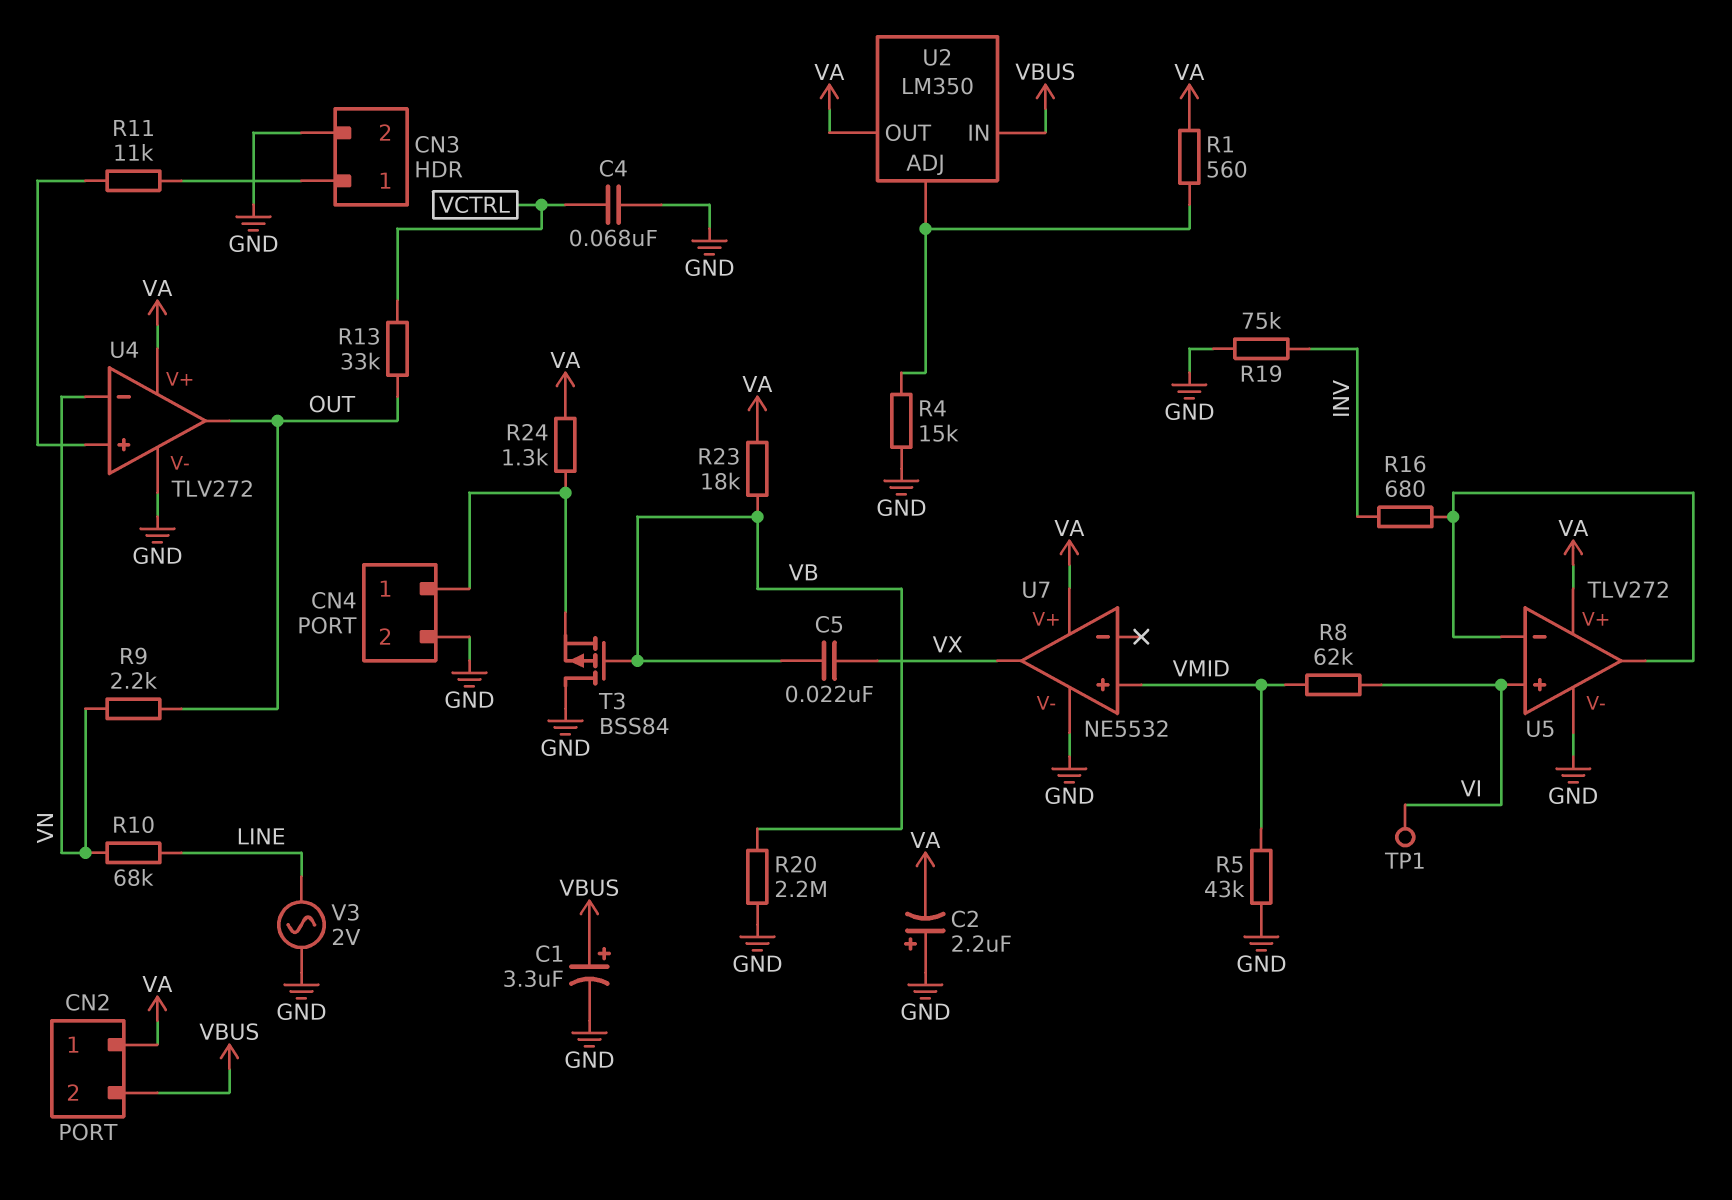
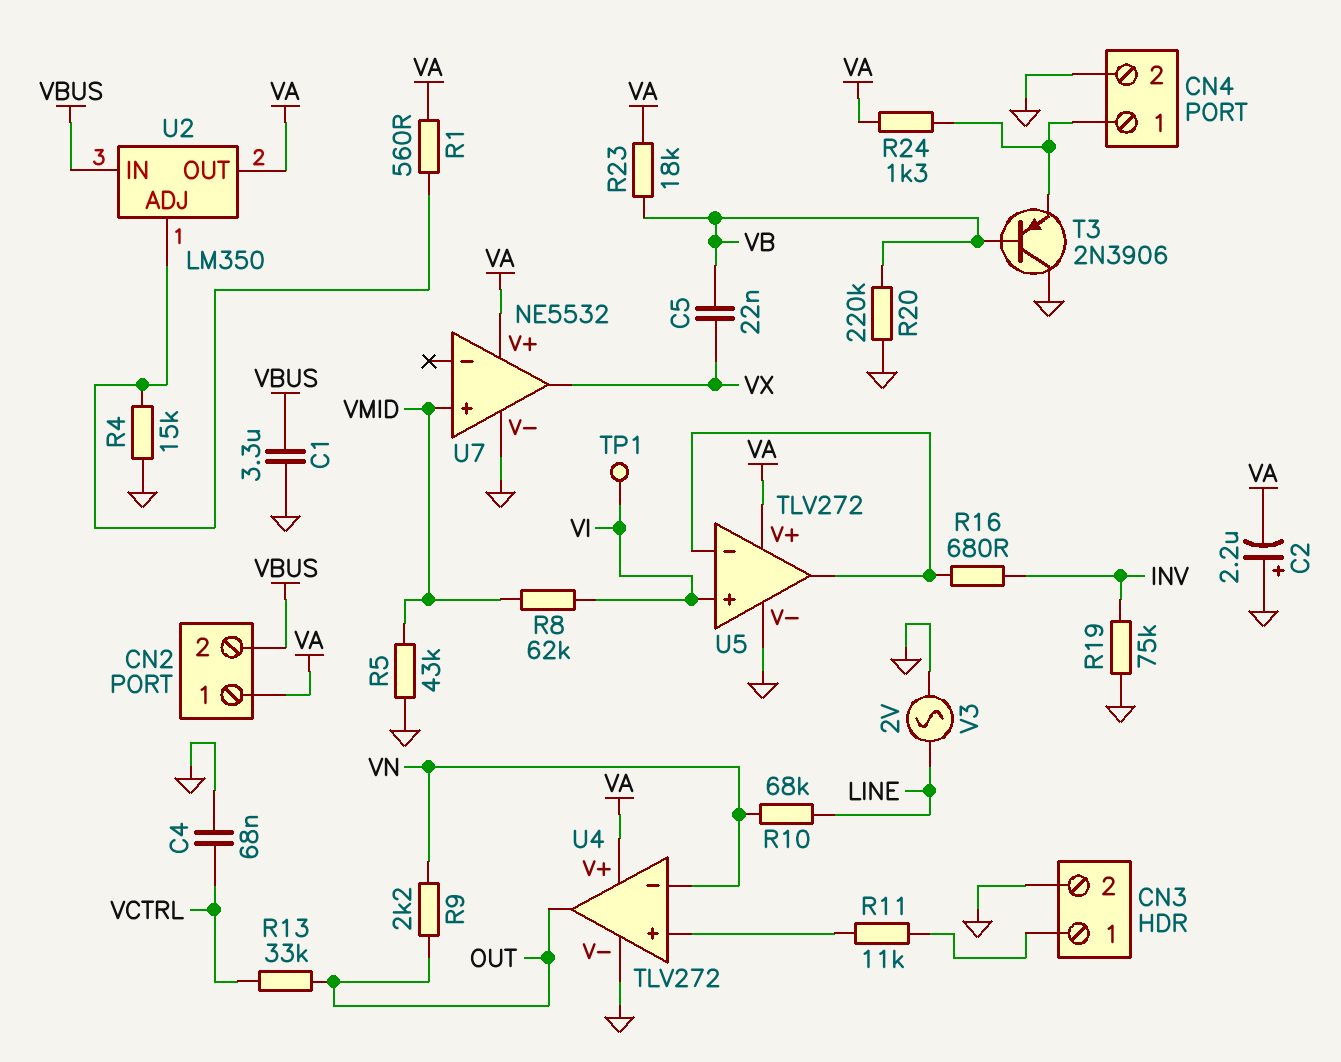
C1: 3.3uF (plus VBUS, minus GND) -> 3.3uF (GND, VBUS)
R20: 2.2M (GND, VB) -> 220k (GND, VB)
T3: PMOS BSS84 (G VB, D GND, S CN4/1) -> PNP 2N3906 (B VB, C GND, E CN4/1)

